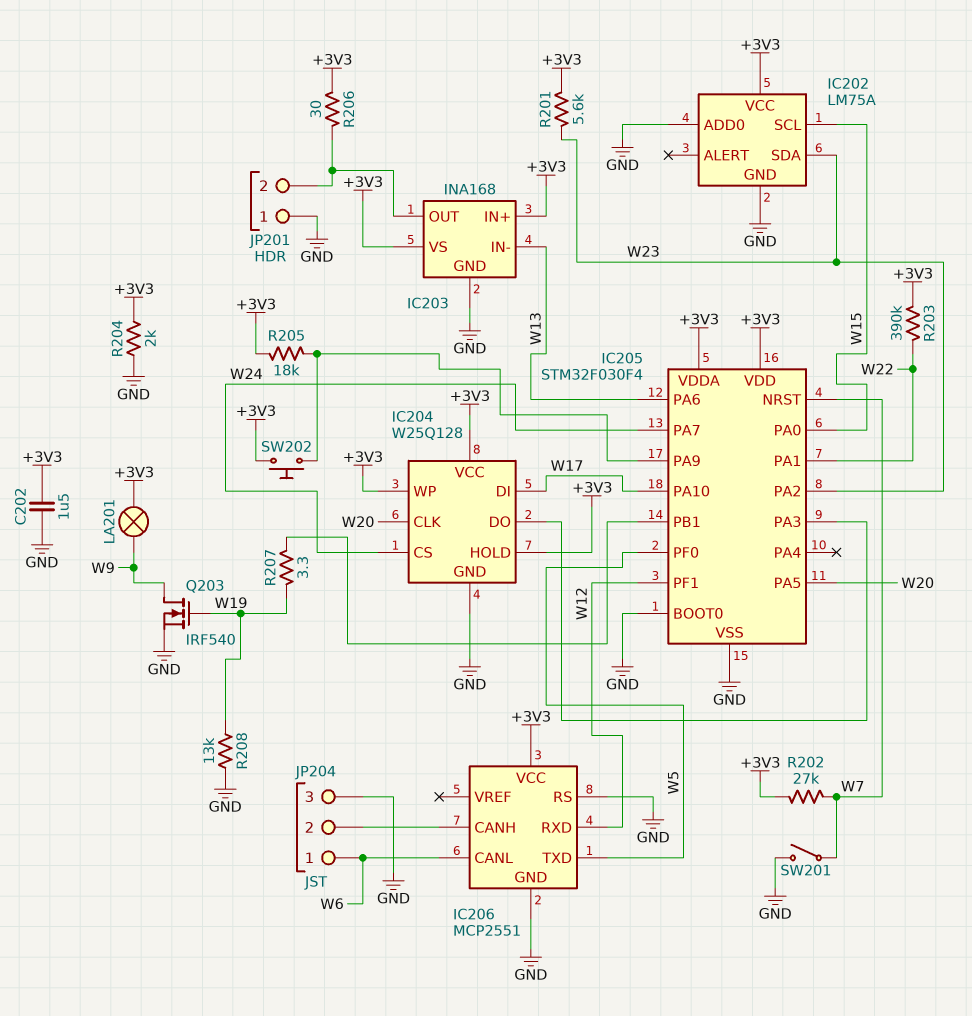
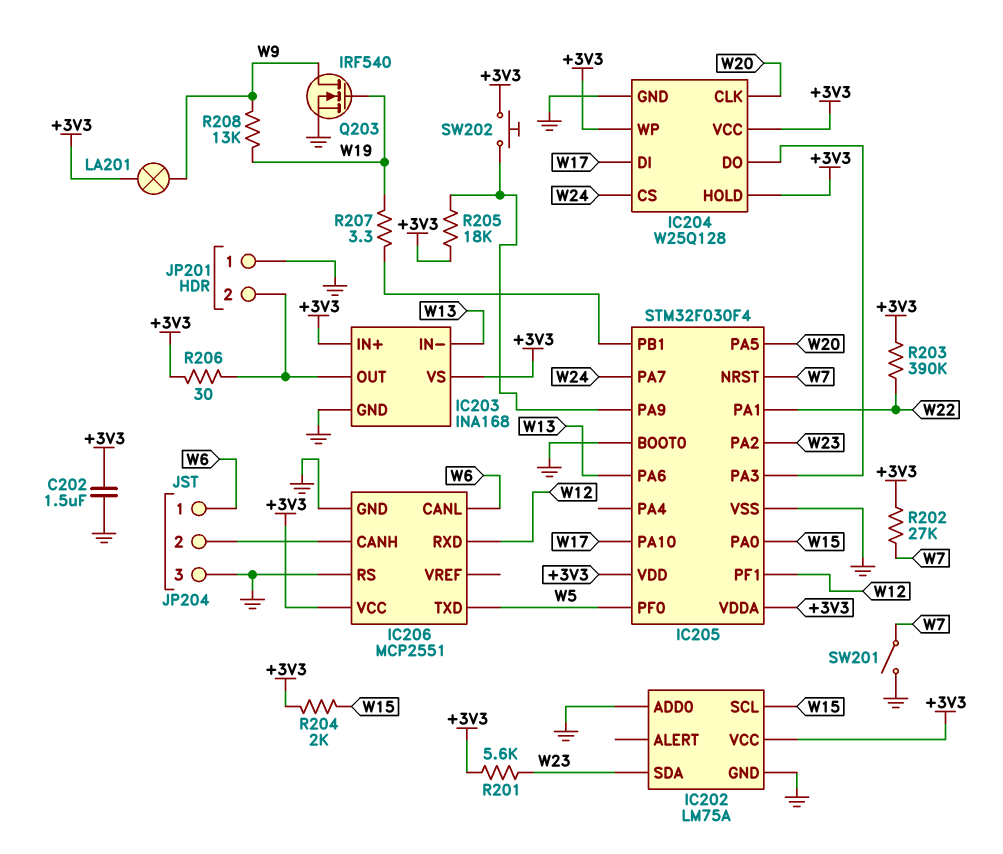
R204: 2k (+3V3, GND) -> 2k (+3V3, W15)
R208: 13k (GND, W19) -> 13k (W9, W19)

